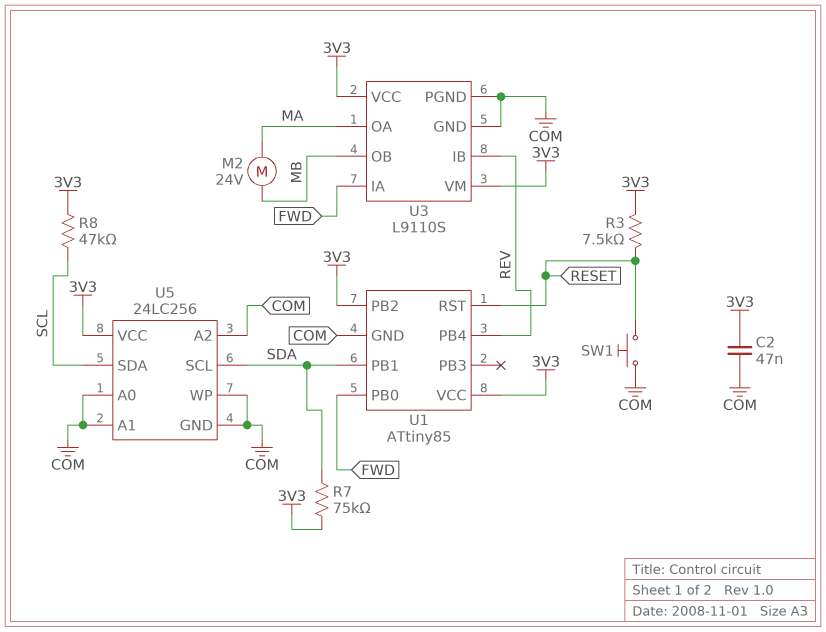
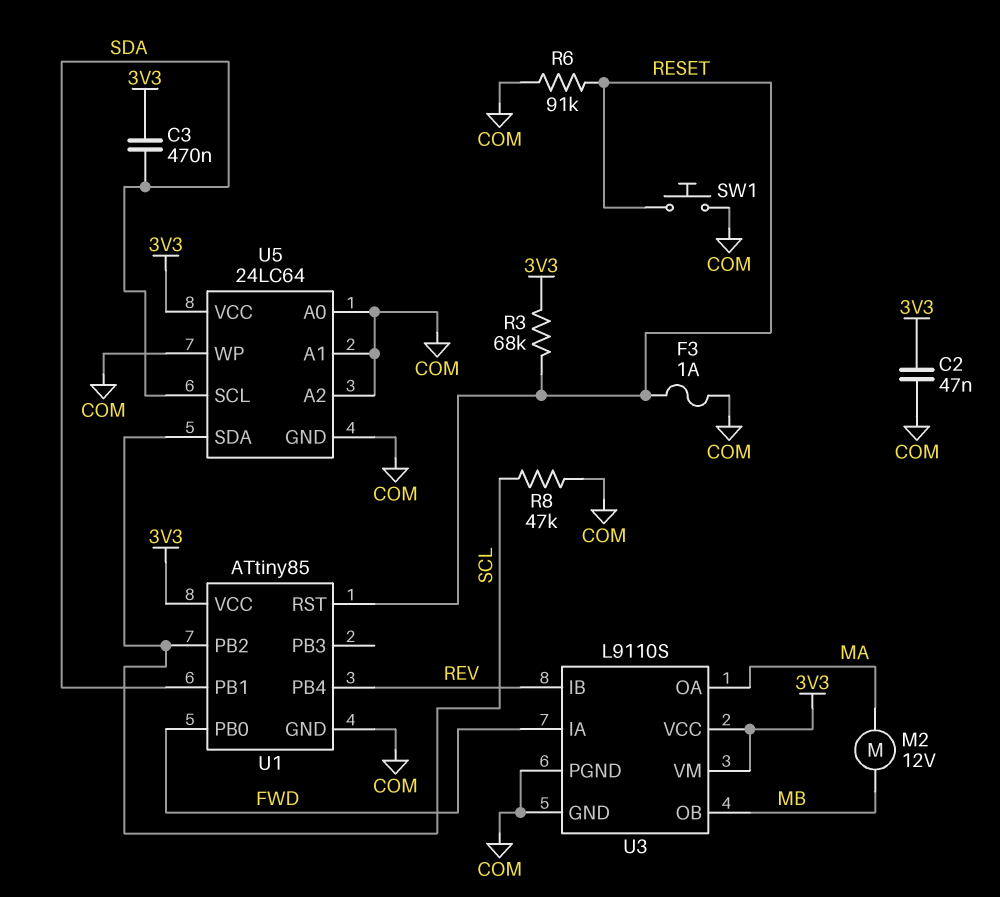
C3: none -> 470nF (3V3, SDA)
F3: none -> 1A (COM, RESET)
M2: motor 24V (MA, MB) -> motor 12V (MA, MB)
R3: 7.5k (3V3, RESET) -> 68k (3V3, RESET)
R6: none -> 91k (COM, RESET)
R7: 75k (3V3, SDA) -> none
R8: 47k (3V3, SCL) -> 47k (COM, SCL)
U1 pin PB2: 3V3 -> SCL
U5: 24LC256 -> 24LC64

